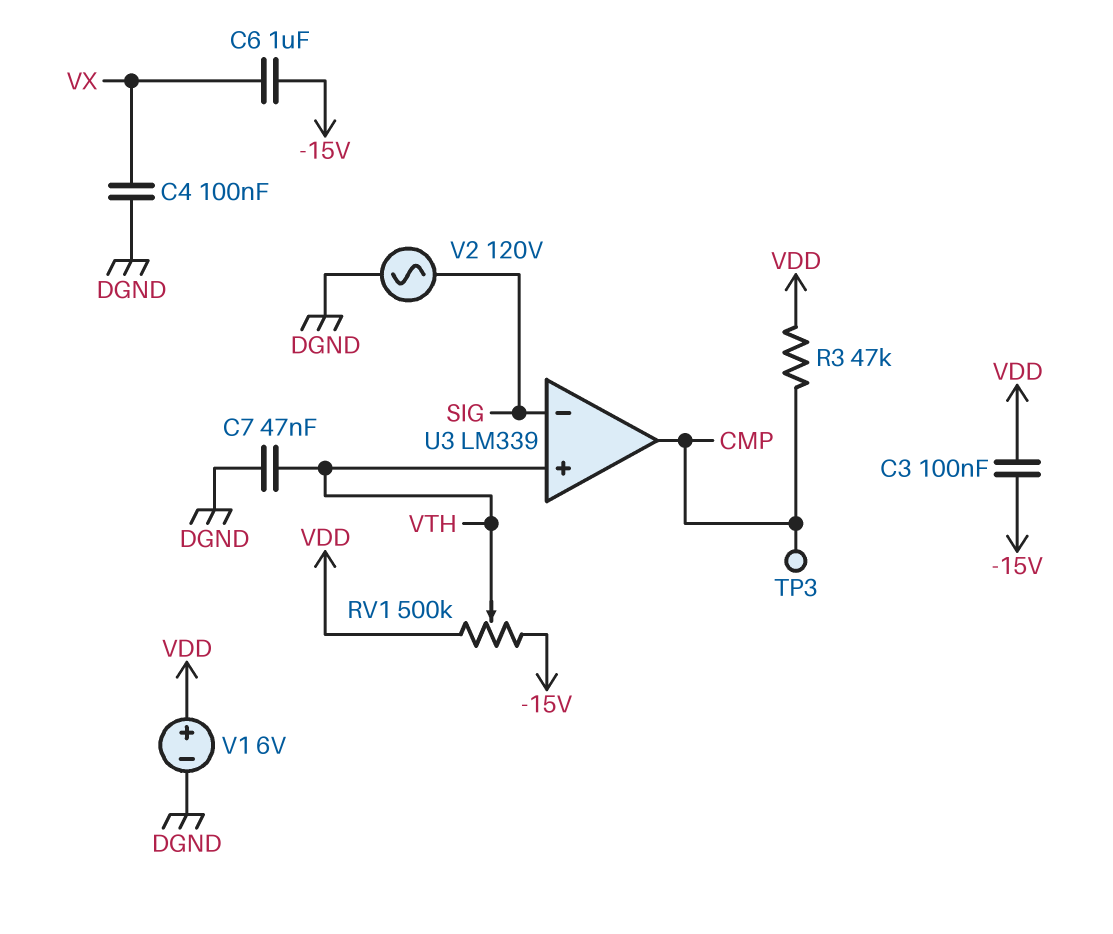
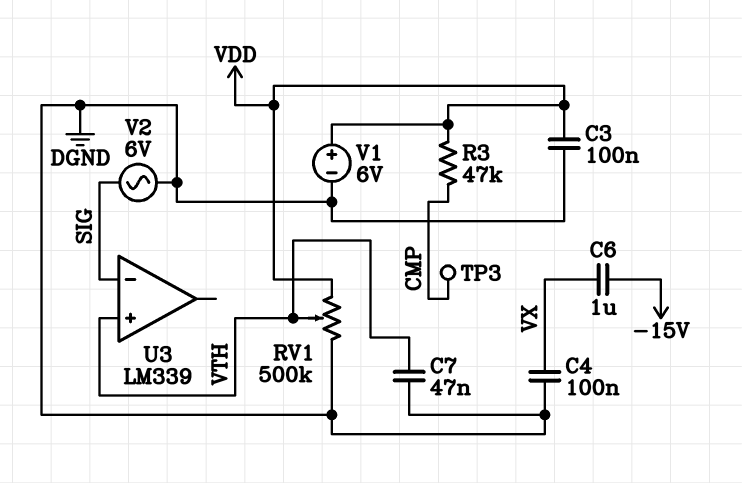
C3: 100nF (-15V, VDD) -> 100nF (DGND, VDD)
RV1: 500k (-15V, VDD, wiper VTH) -> 500k (DGND, VDD, wiper VTH)
U3 pin out: CMP -> none
V2: AC 120V (DGND, SIG) -> AC 6V (DGND, SIG)

